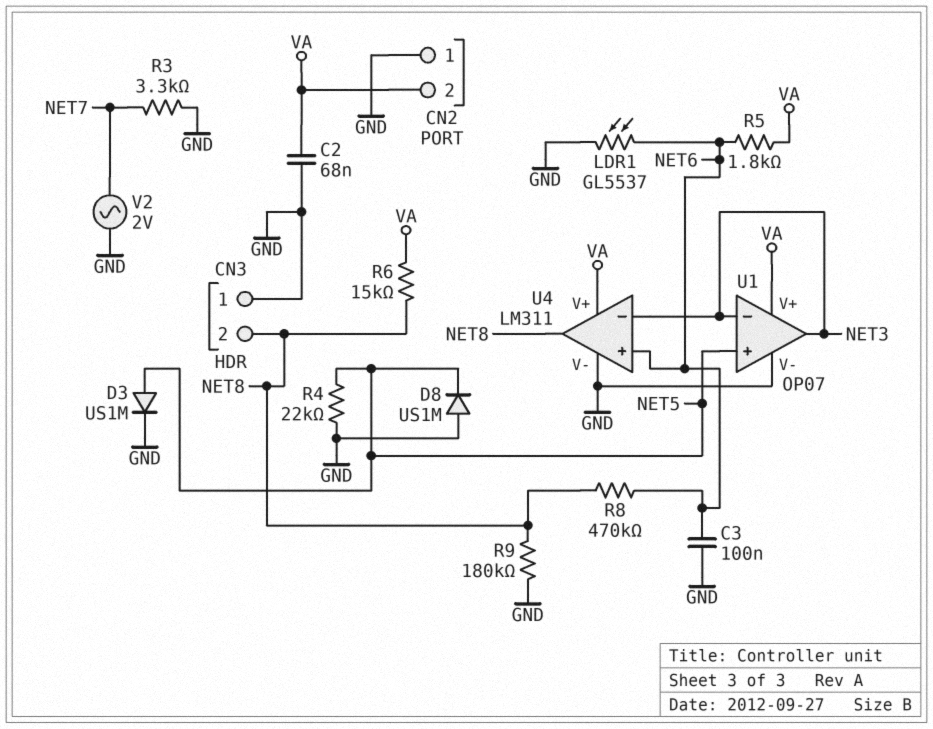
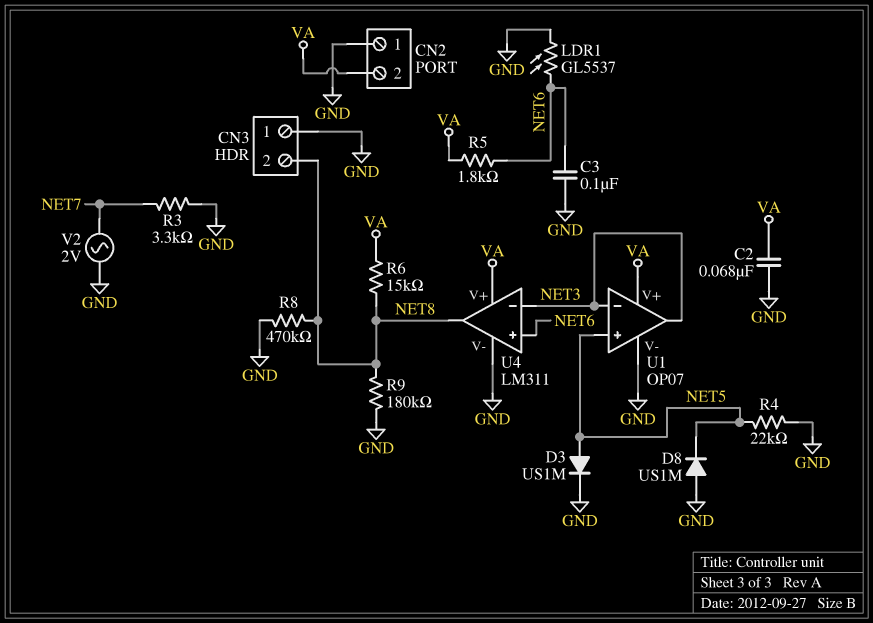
R8: 470k (NET6, NET8) -> 470k (GND, NET8)

